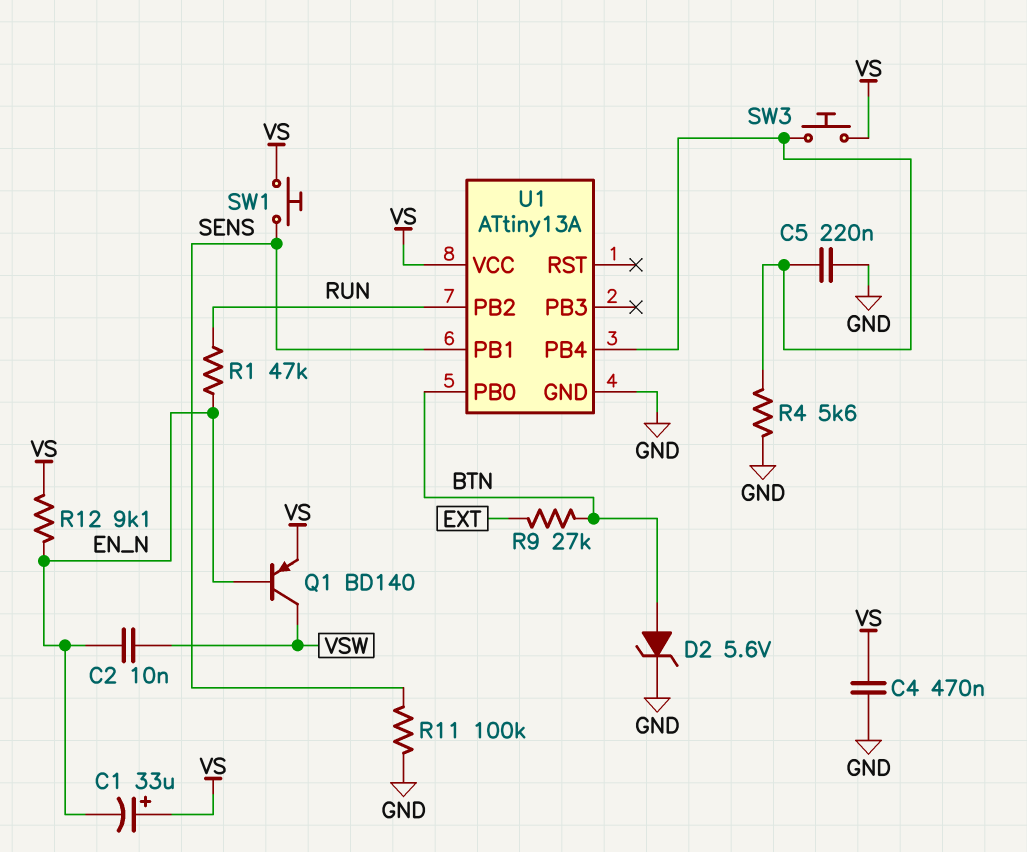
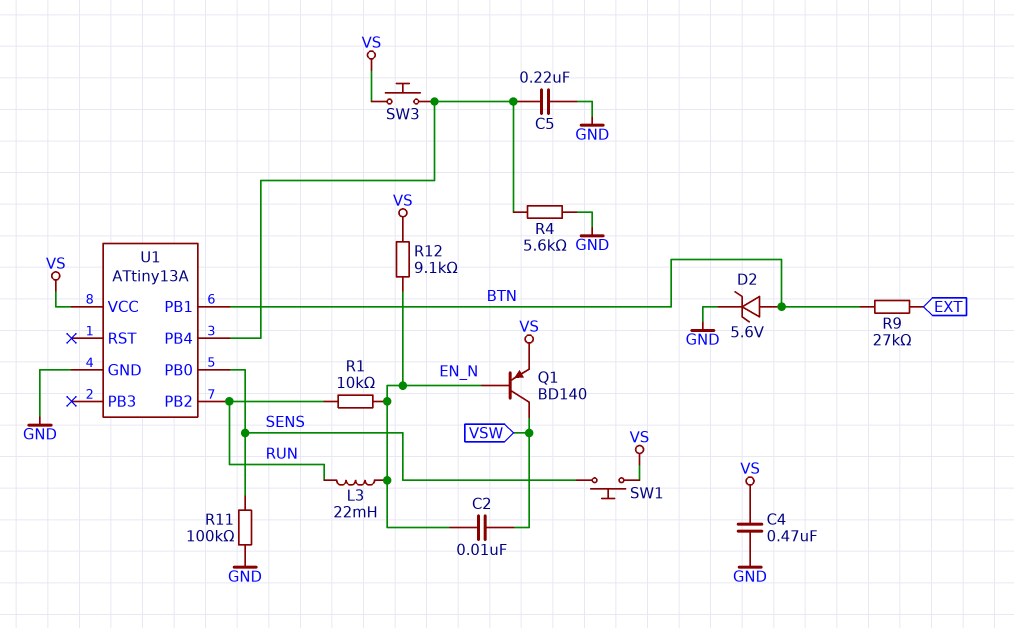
C1: 33uF (plus VS, minus EN_N) -> none
L3: none -> 22mH (EN_N, RUN)
R1: 47k (EN_N, RUN) -> 10k (EN_N, RUN)
U1 pin PB0: BTN -> SENS
U1 pin PB1: SENS -> BTN

